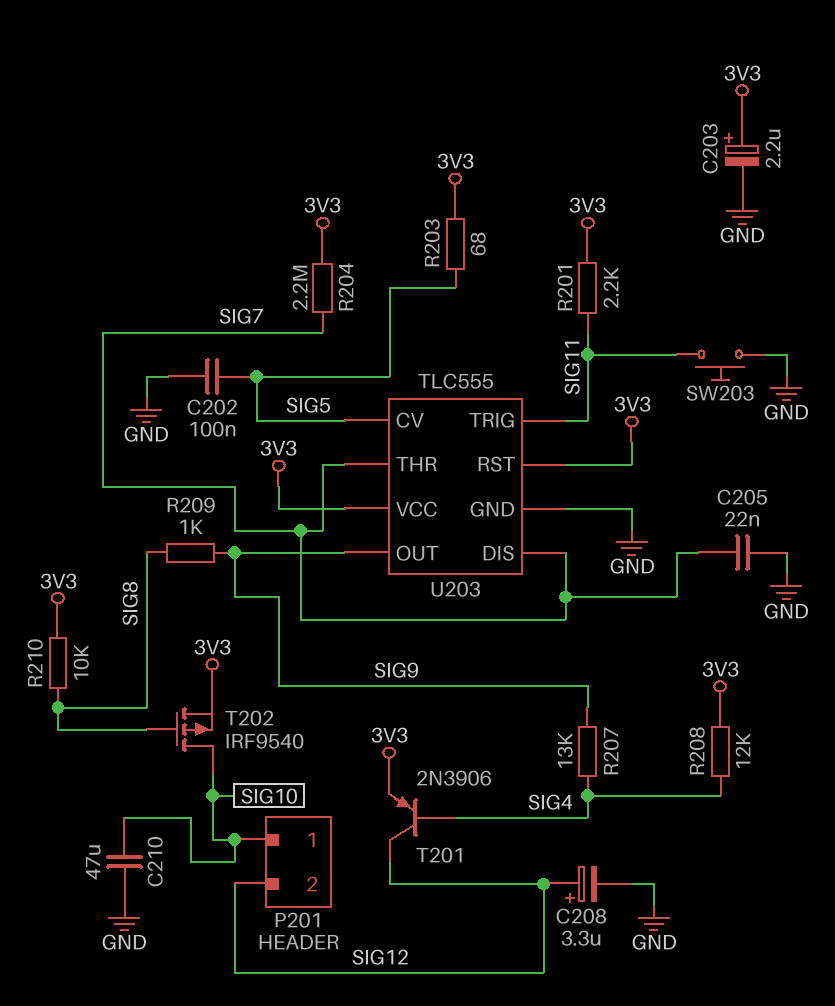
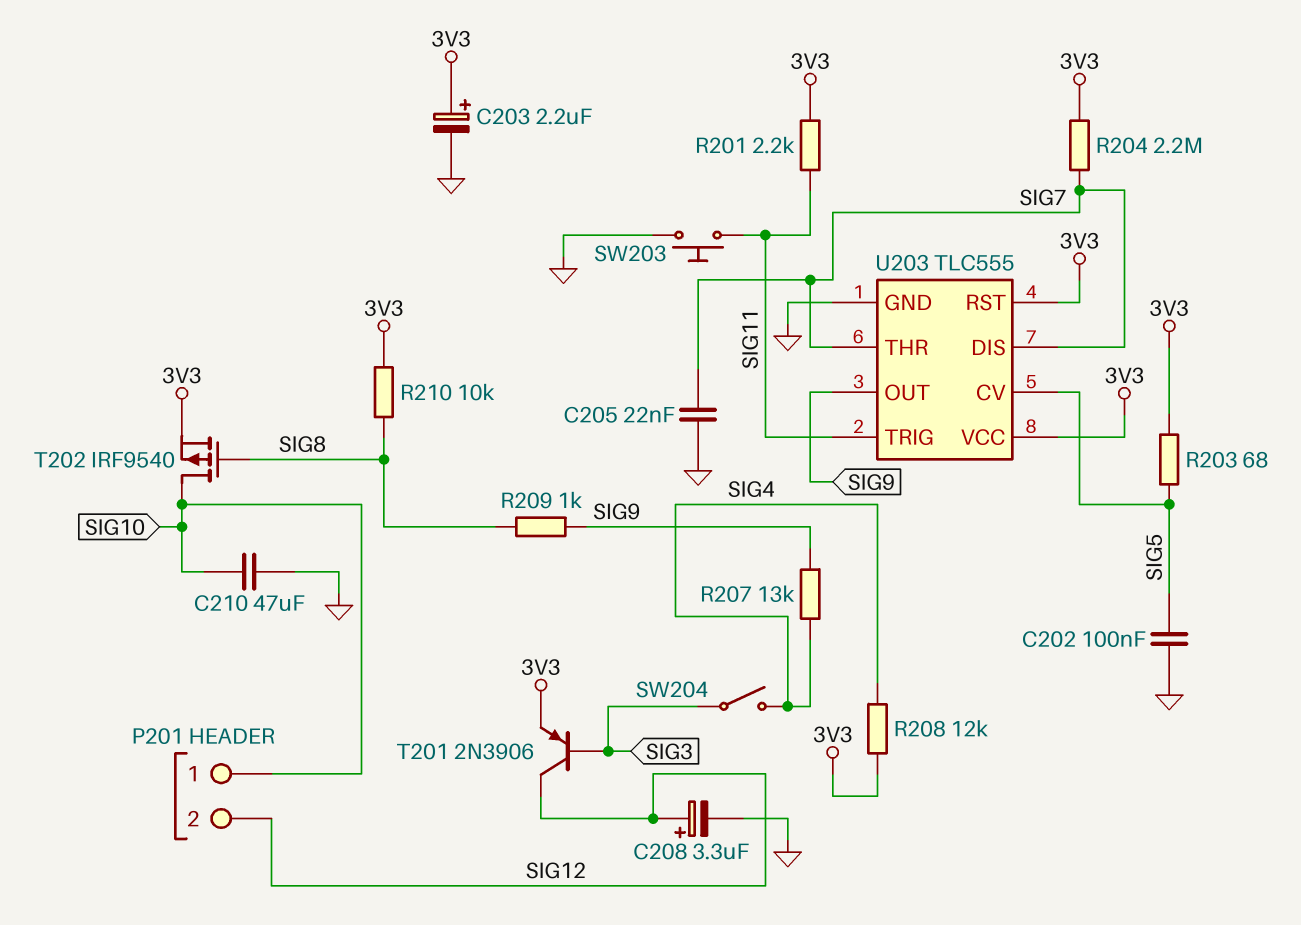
SW204: none -> switch (SIG3, SIG4)
T201: PNP 2N3906 (B SIG4, C SIG12, E 3V3) -> PNP 2N3906 (B SIG3, C SIG12, E 3V3)

